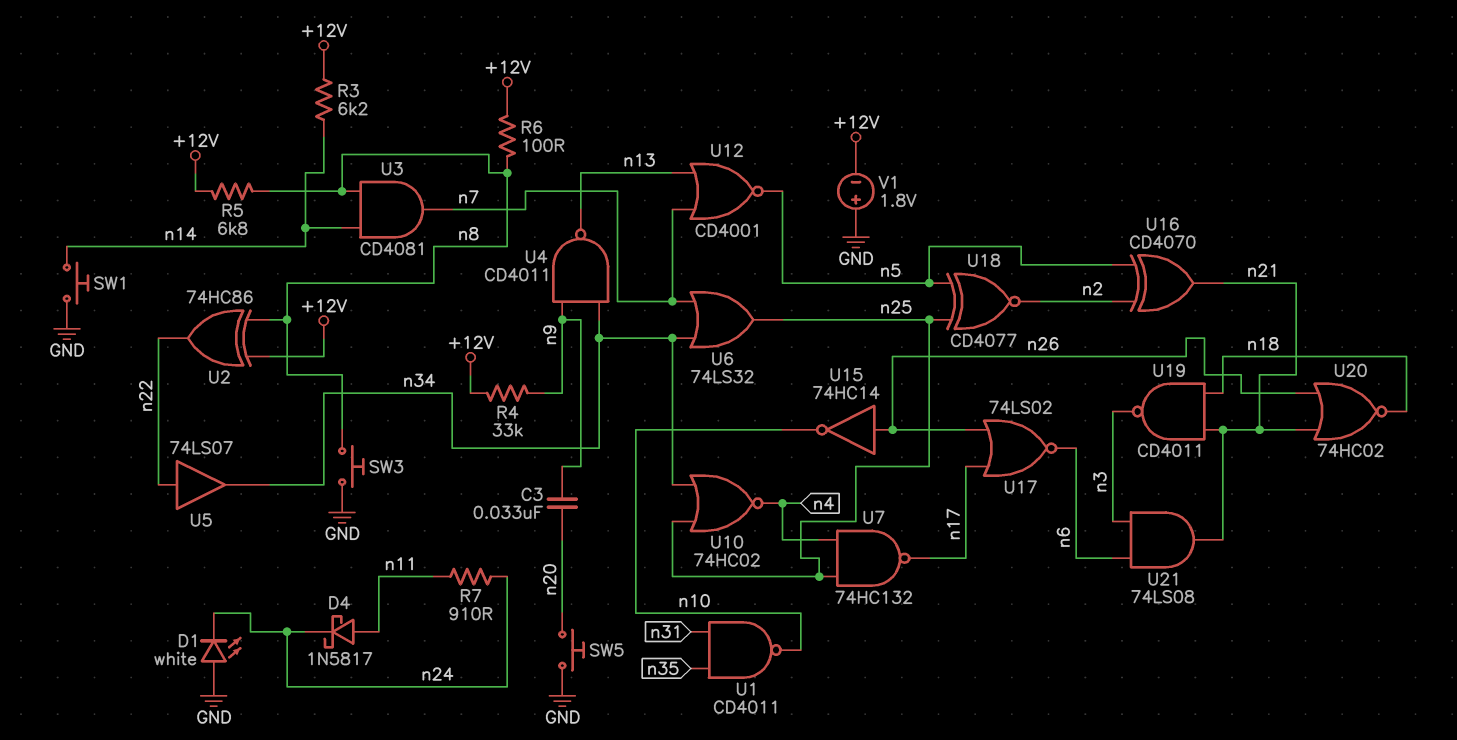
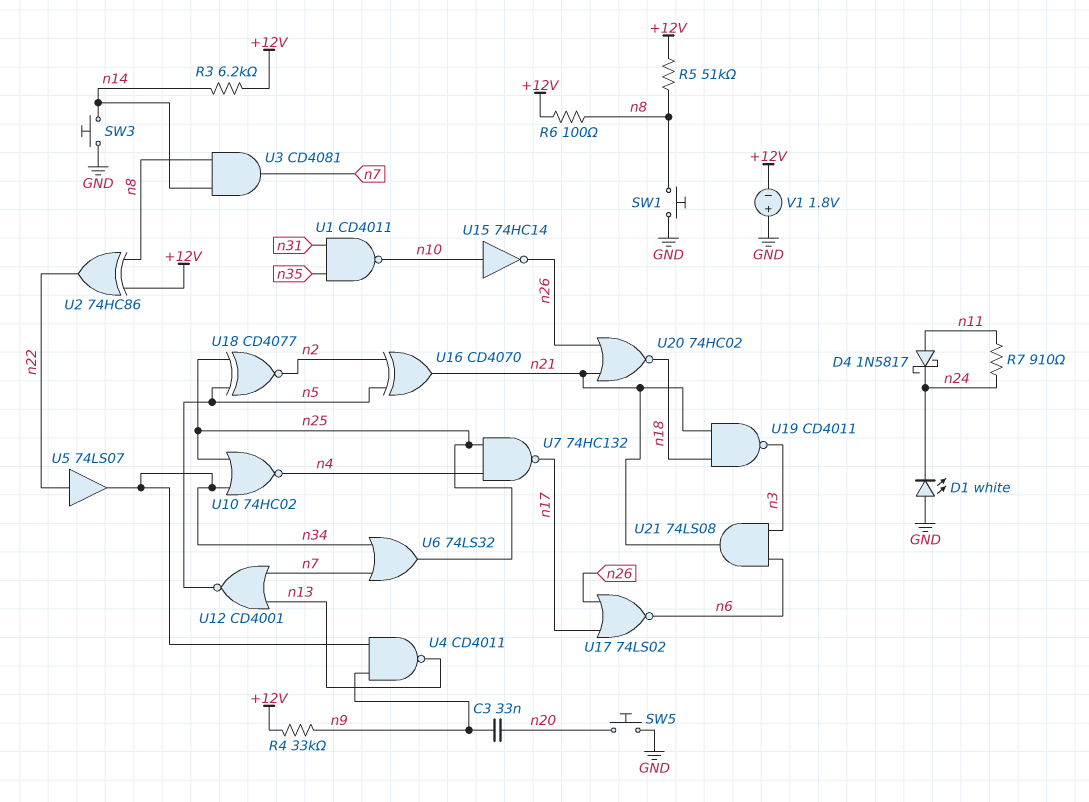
R5: 6.8k (+12V, n8) -> 51k (+12V, n8)
SW1: button (GND, n14) -> button (GND, n8)
SW3: button (GND, n8) -> button (GND, n14)
U15: NOT 74HC14 (in n26, out n10) -> NOT 74HC14 (in n10, out n26)

